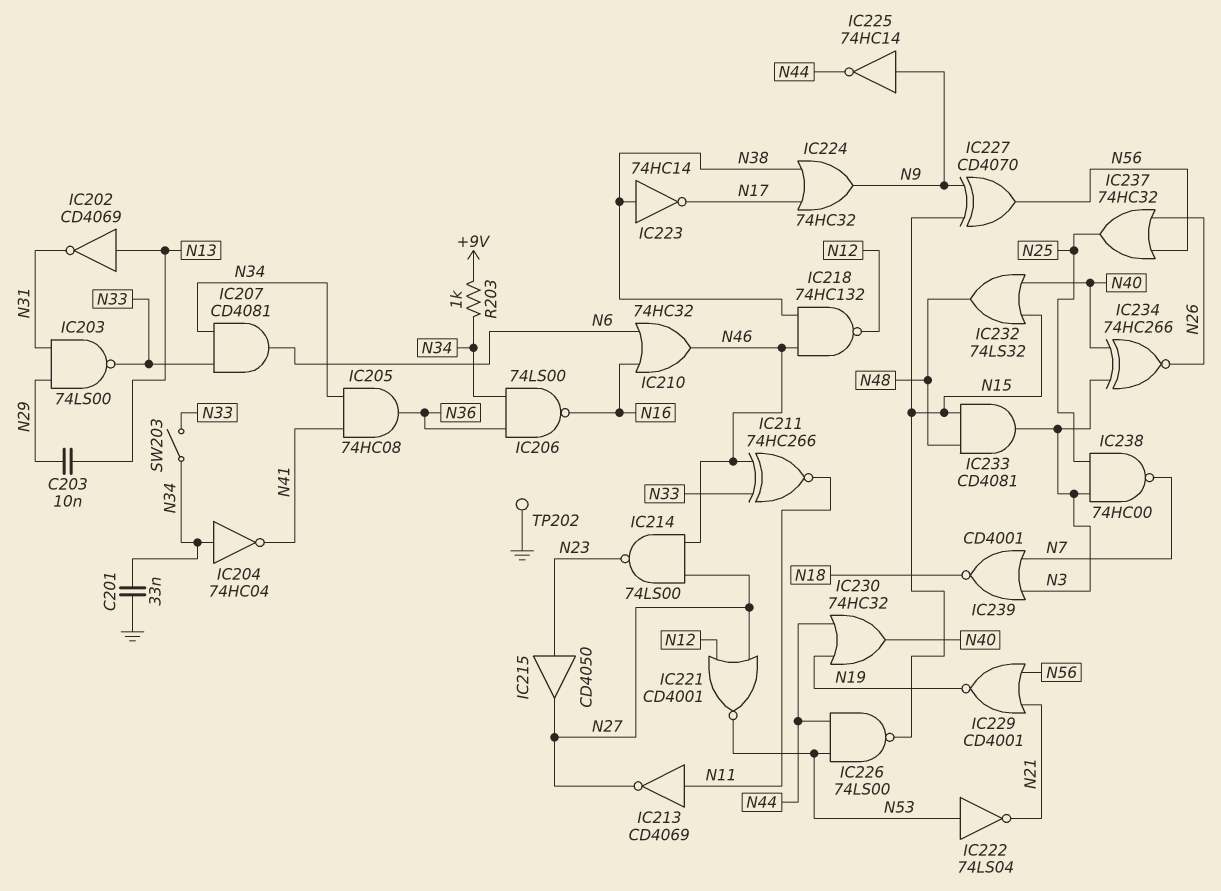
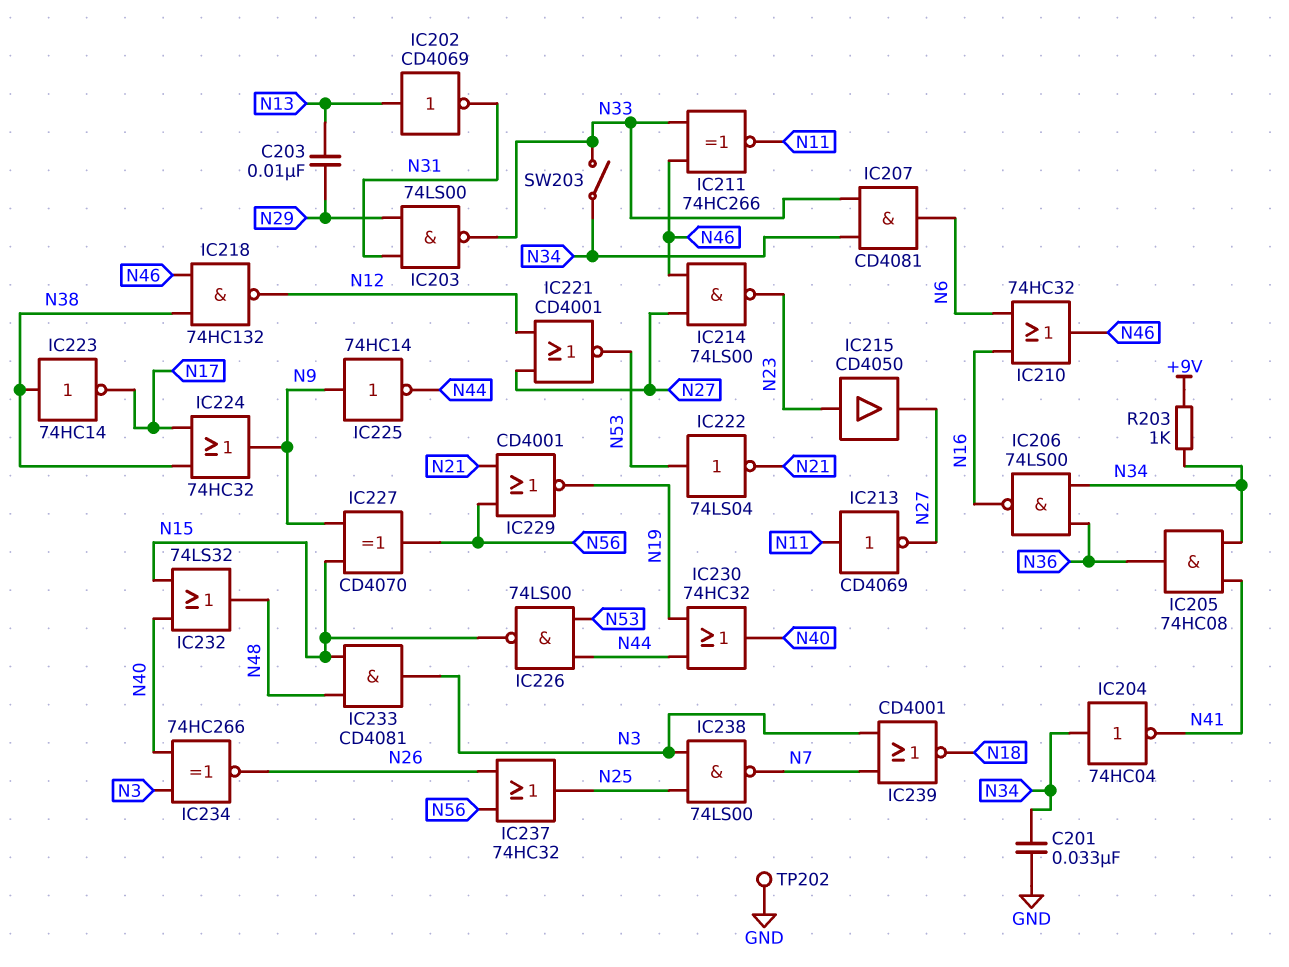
IC238: NAND 74HC00 (in N3, in N25, out N7) -> NAND 74LS00 (in N3, in N25, out N7)

